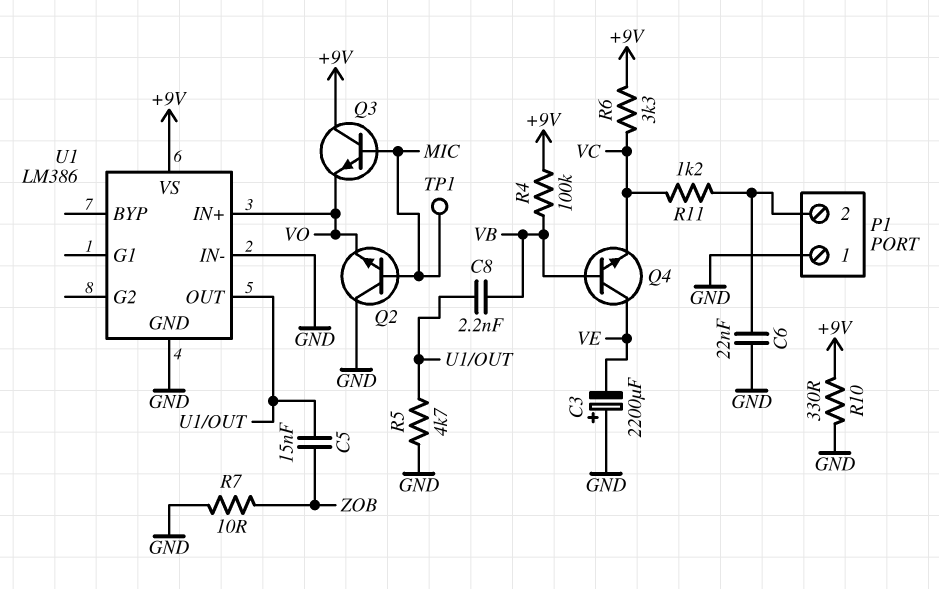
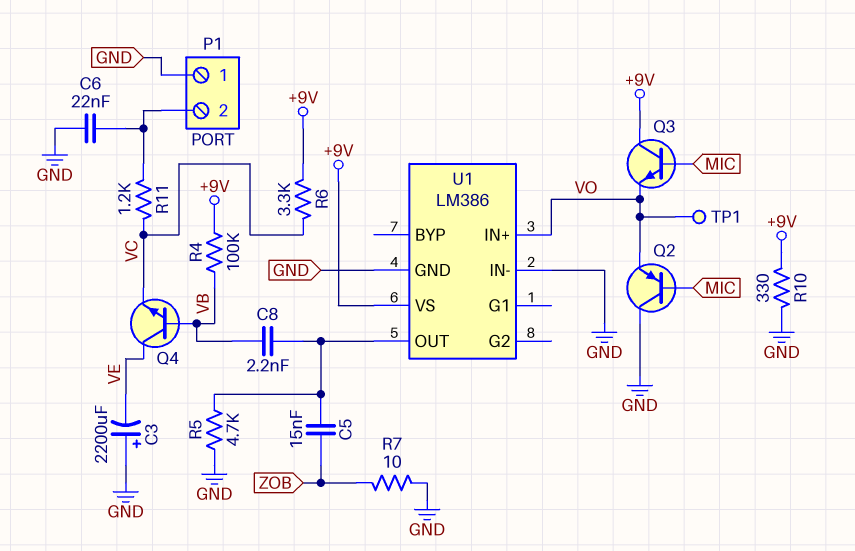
Q2: NPN (B MIC, C GND, E VO) -> PNP (B MIC, C GND, E VO)
TP1: test point (MIC) -> test point (VO)

